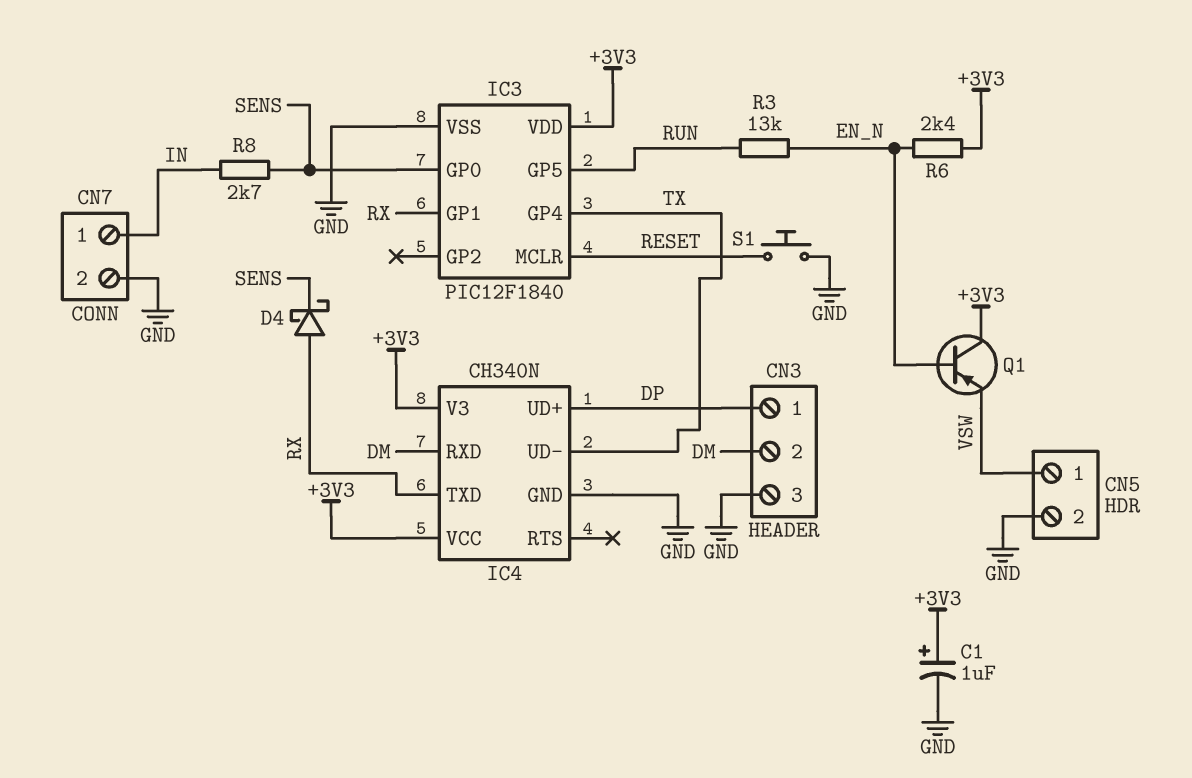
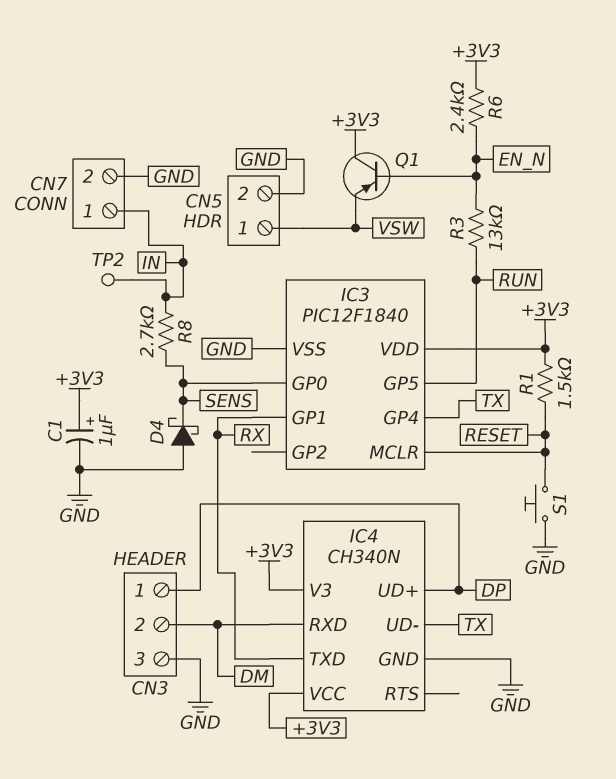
D4: schottky (A RX, K SENS) -> schottky (A GND, K SENS)
R1: none -> 1.5k (+3V3, RESET)
TP2: none -> test point (IN)

